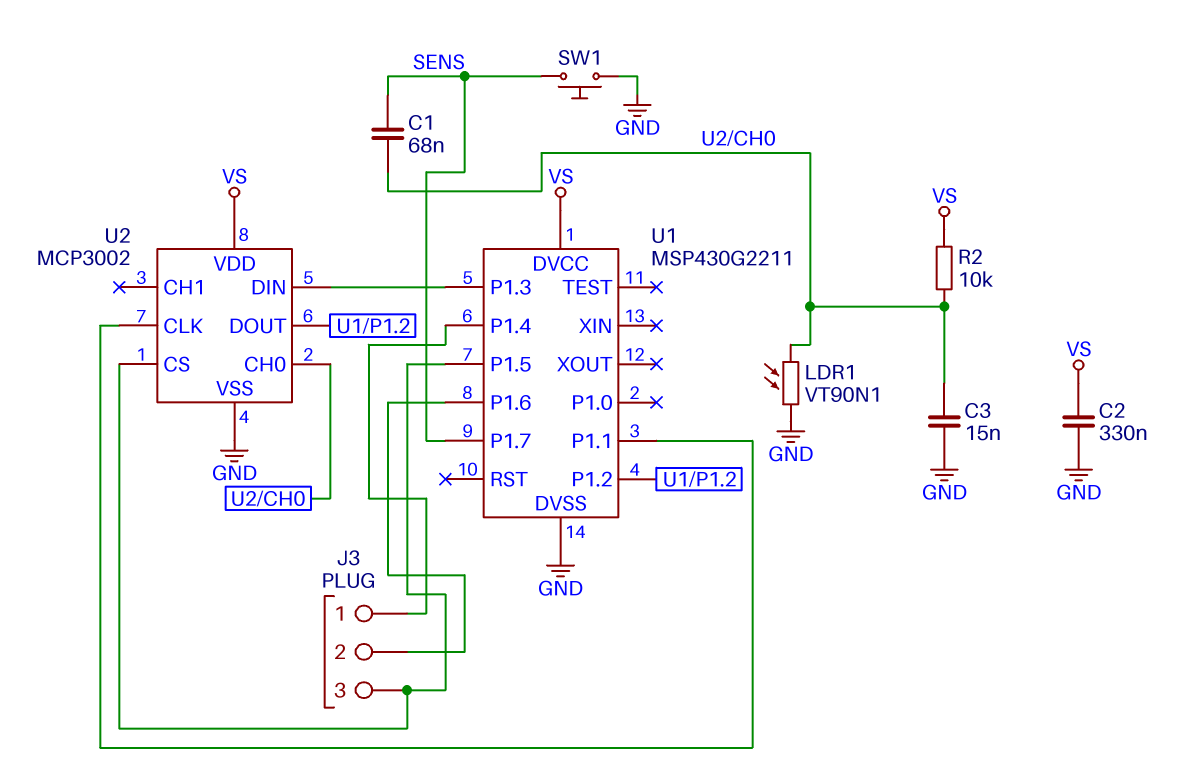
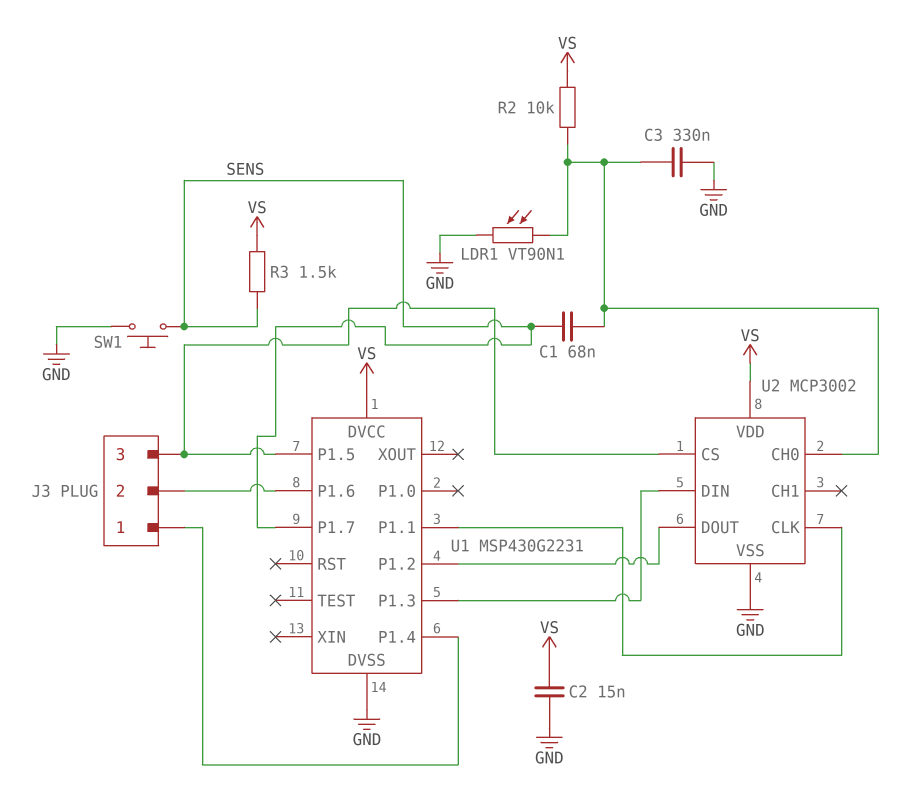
C2: 330nF (GND, VS) -> 15nF (GND, VS)
C3: 15nF (GND, U2/CH0) -> 330nF (GND, U2/CH0)
R3: none -> 1.5k (SENS, VS)
U1: MSP430G2211 -> MSP430G2231

